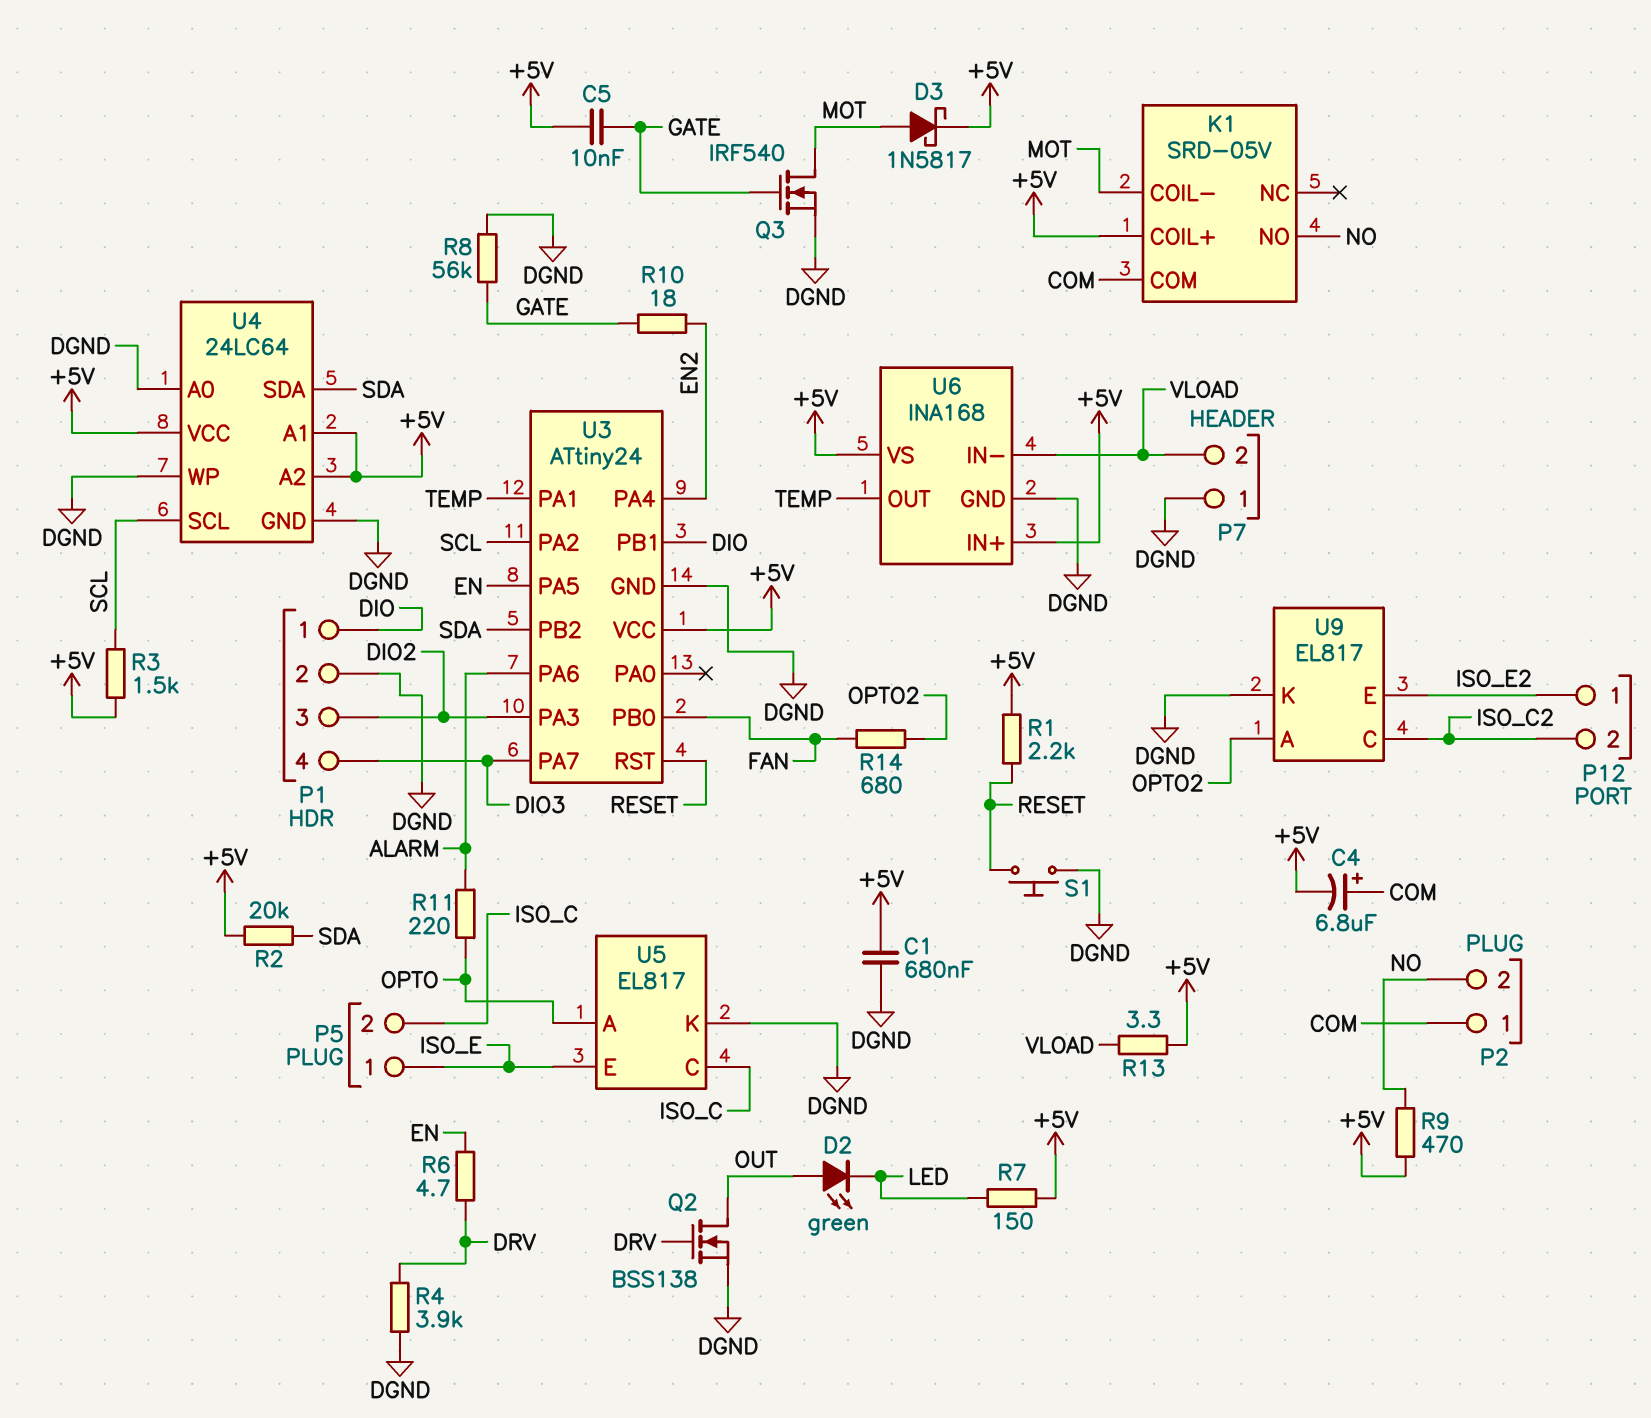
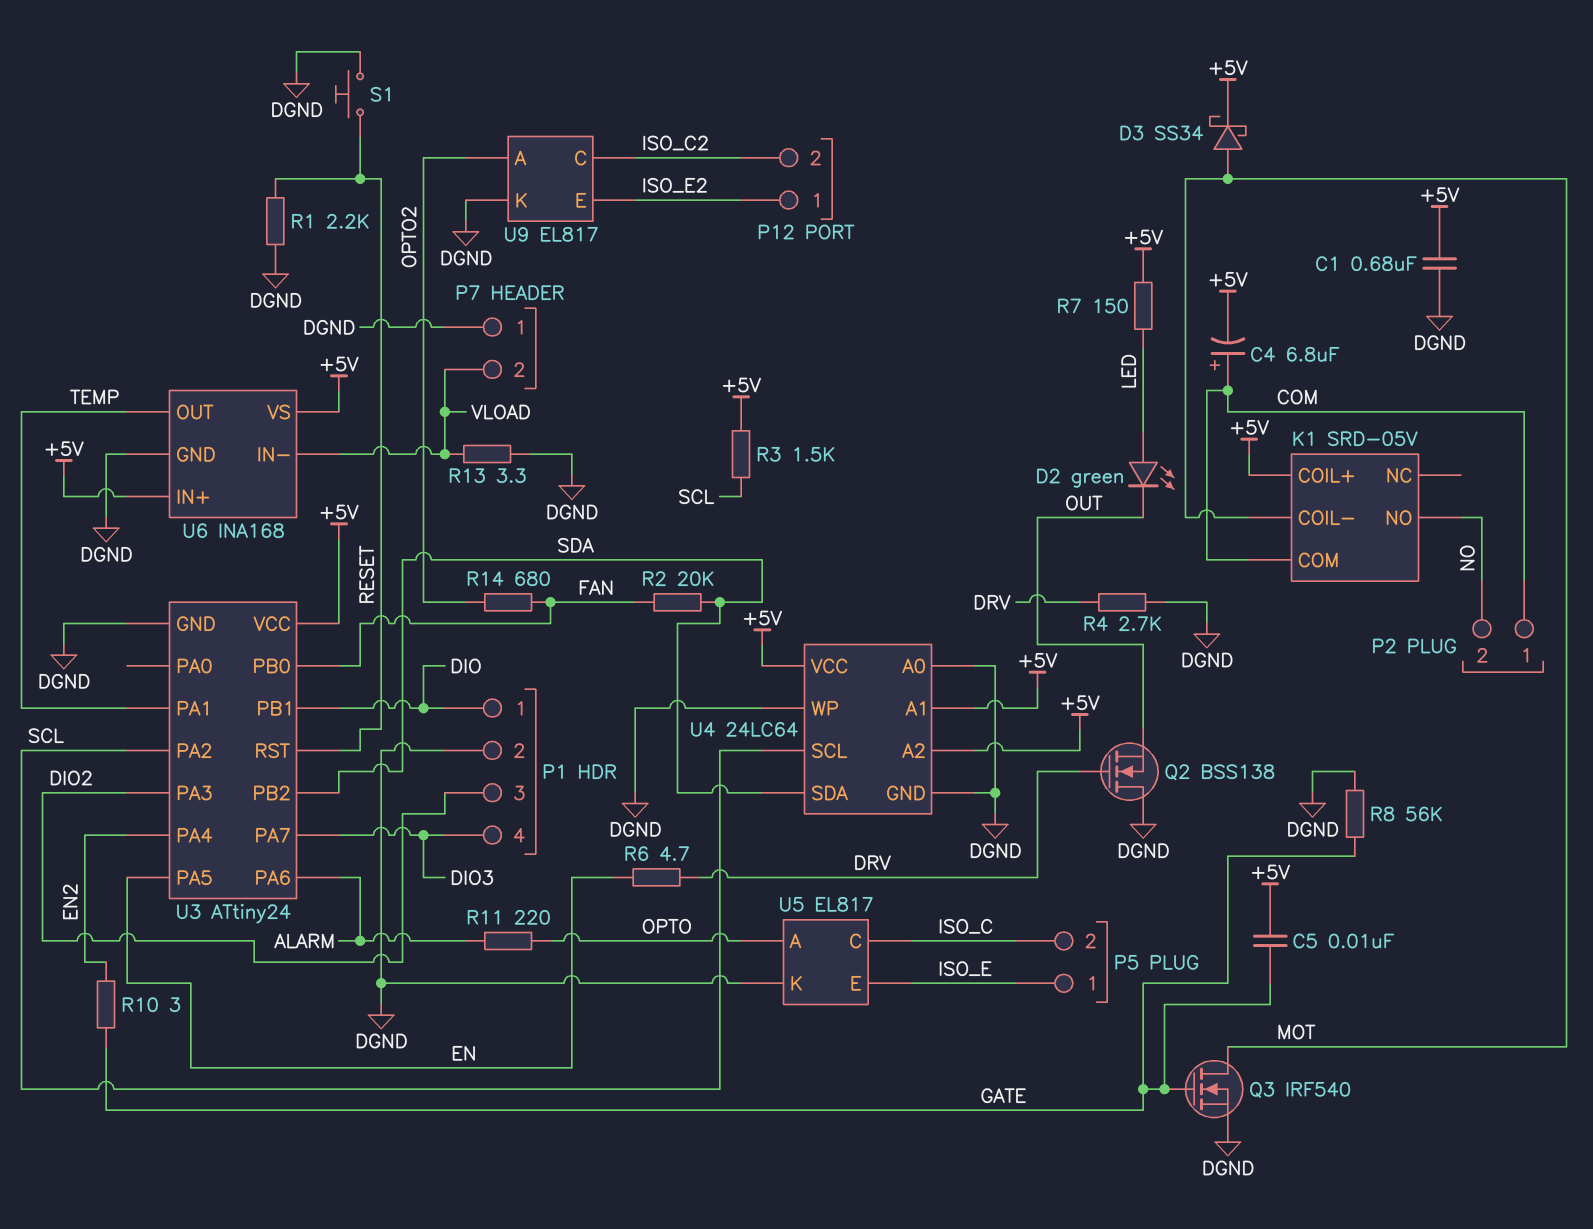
D2: LED green (A OUT, K LED) -> LED green (A LED, K OUT)
D3: schottky 1N5817 (A MOT, K +5V) -> schottky SS34 (A MOT, K +5V)
Q2: NMOS BSS138 (G DRV, D OUT, S DGND) -> NMOS BSS138 (G DRV, D DGND, S OUT)
R1: 2.2k (+5V, RESET) -> 2.2k (DGND, RESET)
R2: 20k (+5V, SDA) -> 20k (FAN, SDA)
R4: 3.9k (DGND, DRV) -> 2.7k (DGND, DRV)
R9: 470 (+5V, NO) -> none
R10: 18 (EN2, GATE) -> 3 (EN2, GATE)
R13: 3.3 (+5V, VLOAD) -> 3.3 (DGND, VLOAD)

